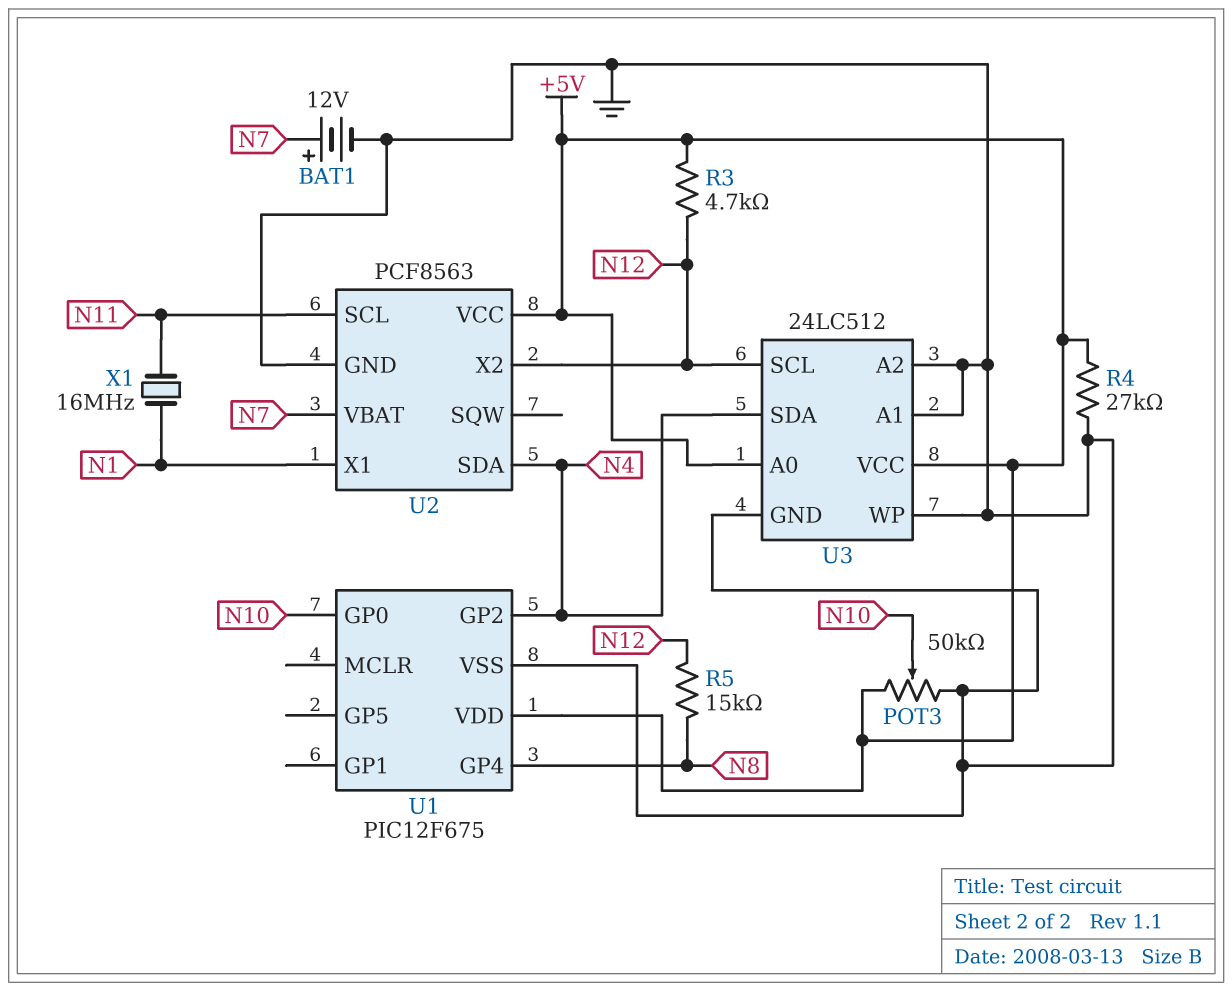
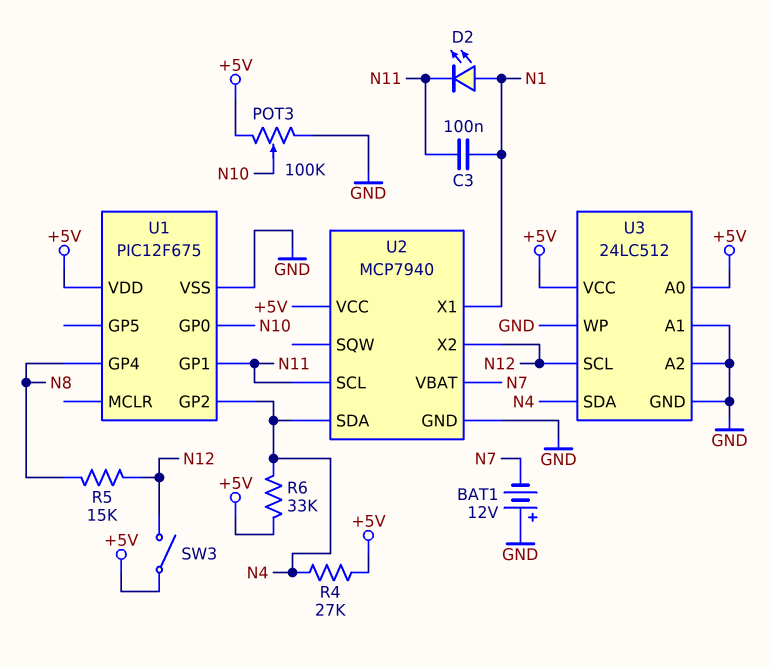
BAT1: 12V (plus N7, minus GND) -> 12V (plus GND, minus N7)
C3: none -> 100nF (N1, N11)
D2: none -> LED (A N1, K N11)
POT3: 50k (+5V, GND, wiper N10) -> 100k (+5V, GND, wiper N10)
R3: 4.7k (+5V, N12) -> none
R4: 27k (+5V, GND) -> 27k (+5V, N4)
R6: none -> 33k (+5V, N4)
SW3: none -> switch (+5V, N12)
U1 pin GP1: none -> N11
U2: PCF8563 -> MCP7940
X1: 16MHz (N1, N11) -> none

